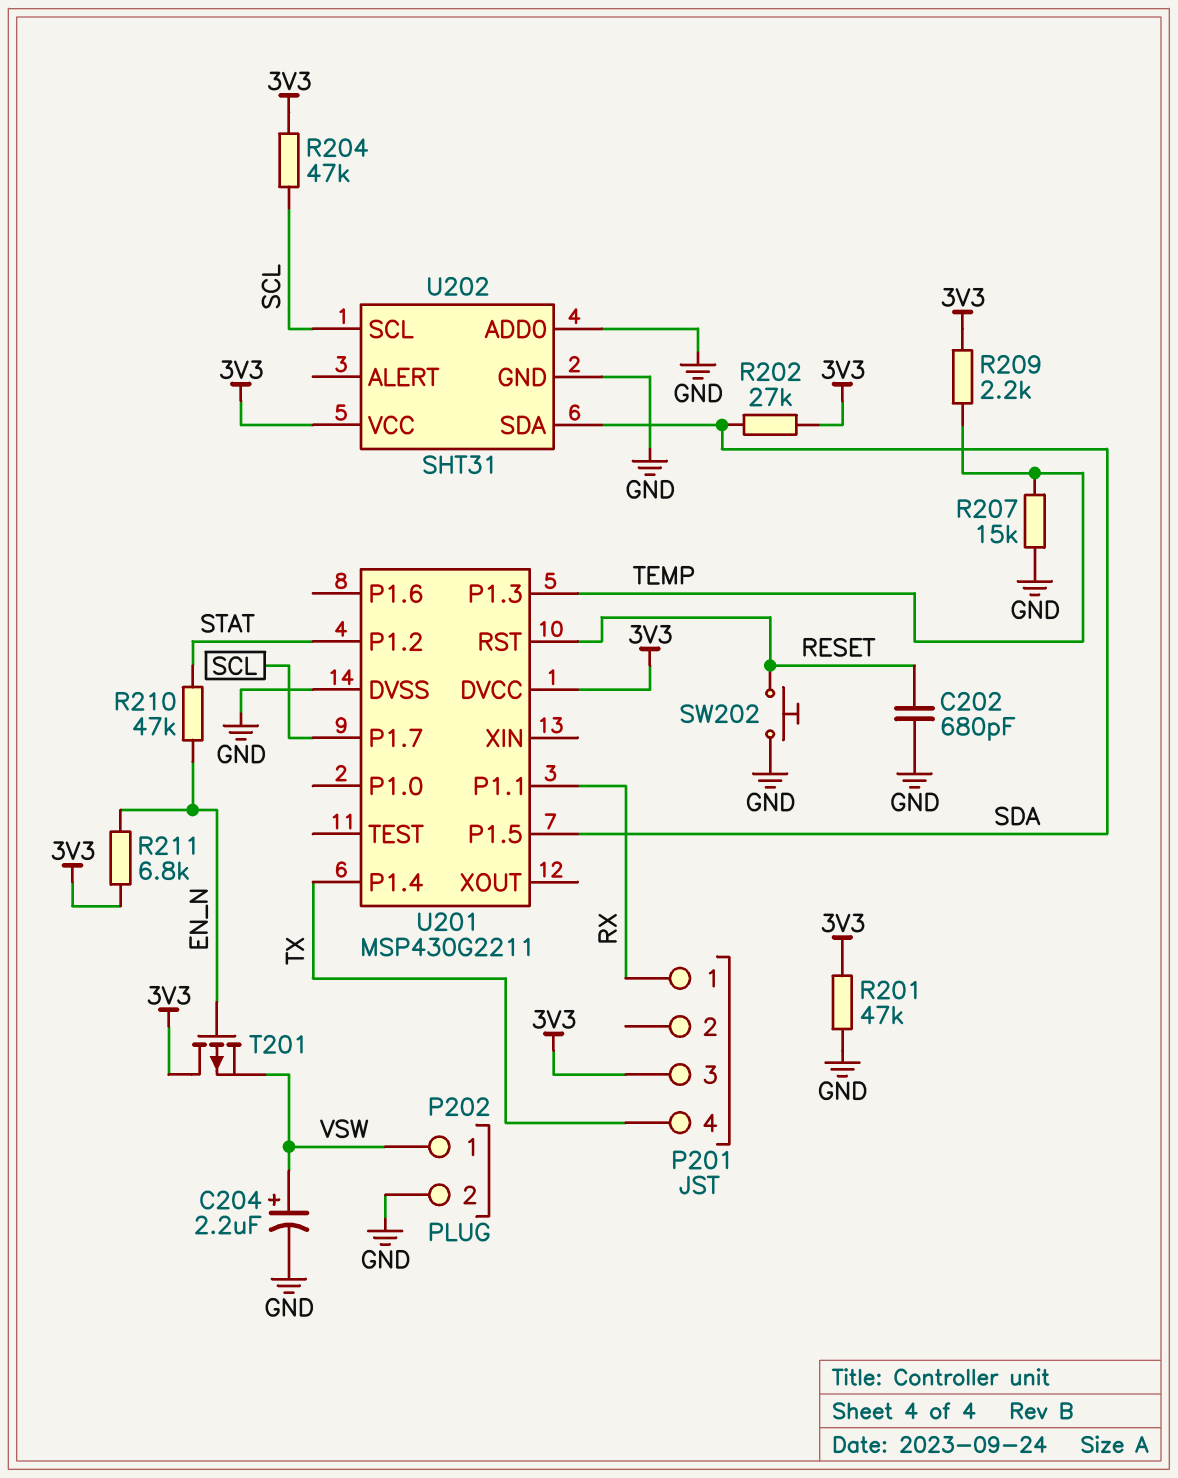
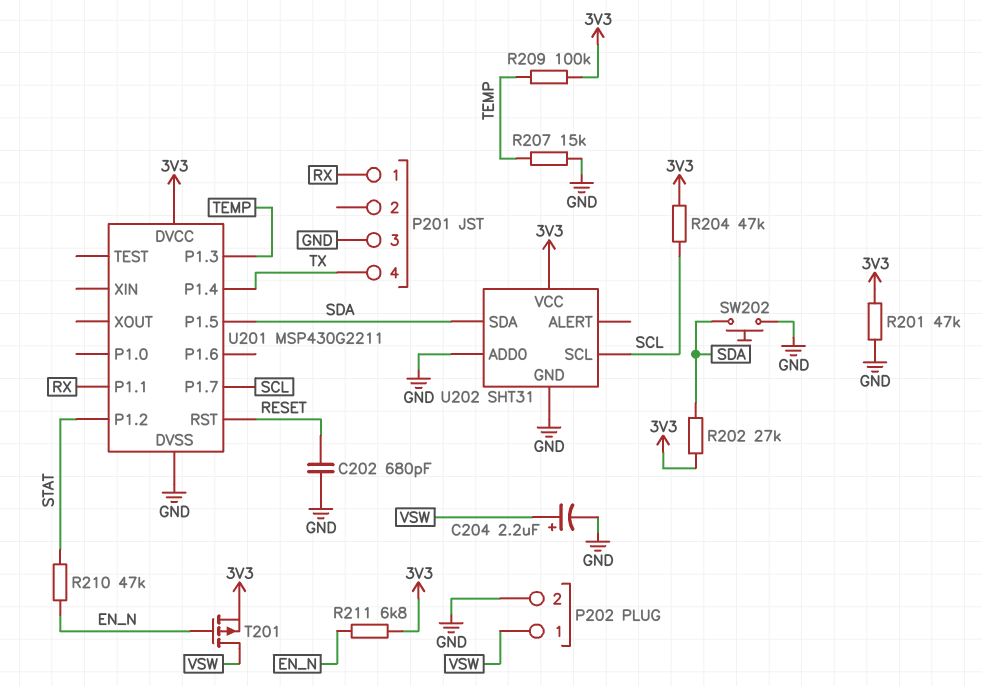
P201 pin 3: 3V3 -> GND
R209: 2.2k (3V3, TEMP) -> 100k (3V3, TEMP)
SW202: button (GND, RESET) -> button (GND, SDA)
T201: PMOS (G EN_N, D 3V3, S VSW) -> PMOS (G EN_N, D VSW, S 3V3)

